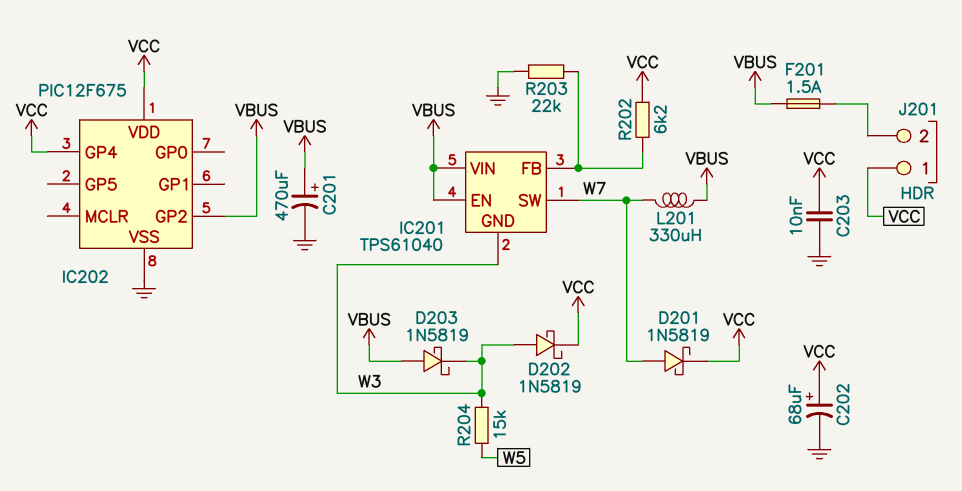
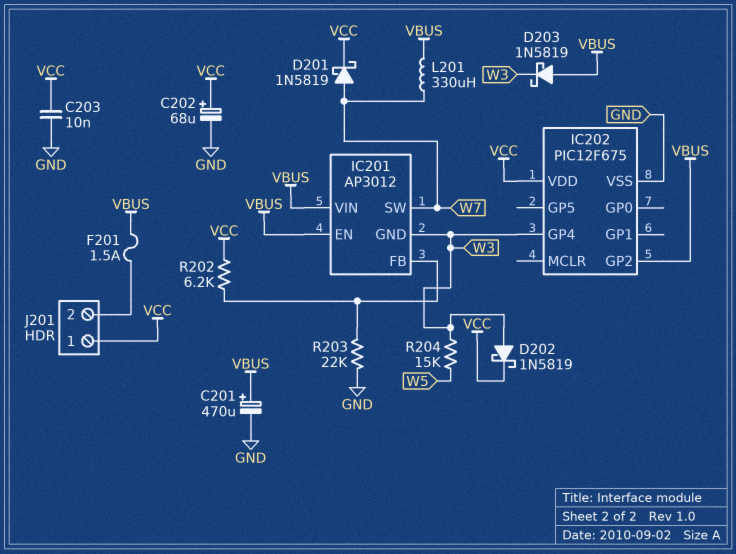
IC201: TPS61040 -> AP3012
IC202 pin GP4: VCC -> W3

